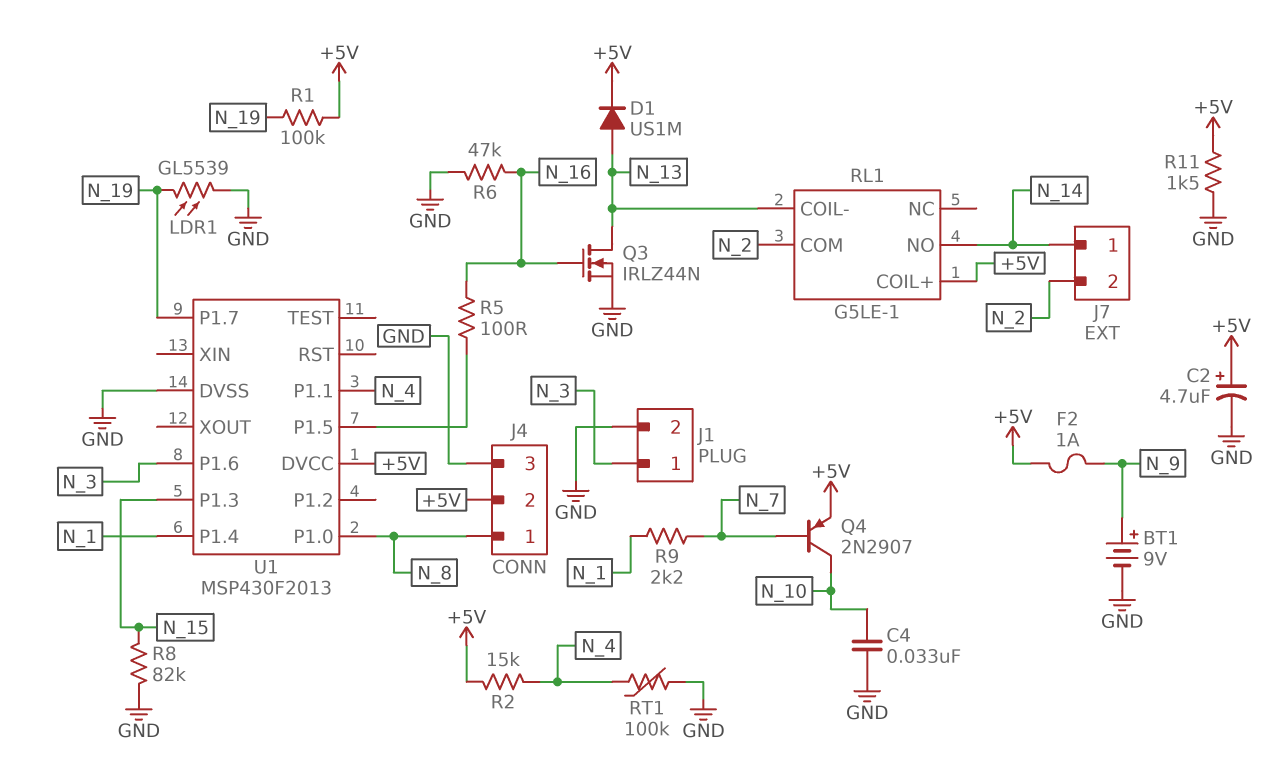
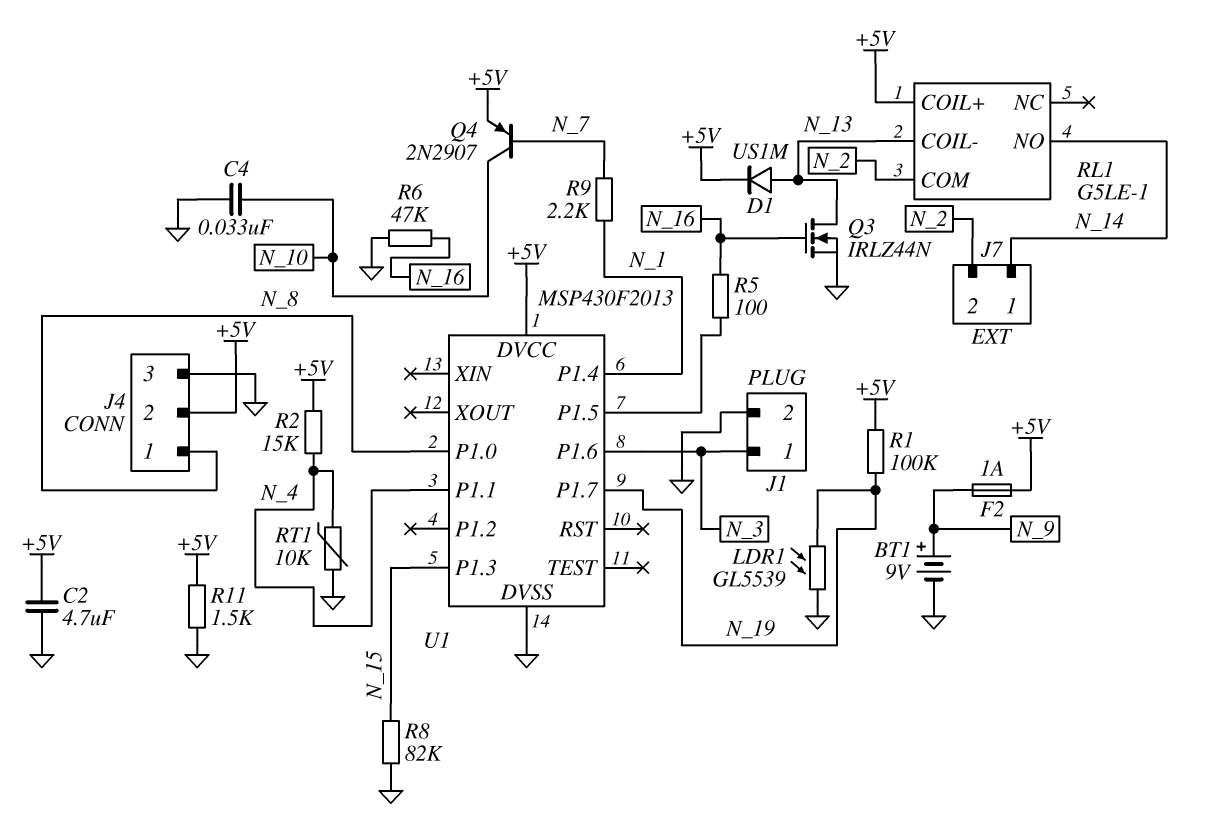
C2: 4.7uF (plus +5V, minus GND) -> 4.7uF (+5V, GND)
RT1: 100k (GND, N_4) -> 10k (GND, N_4)

